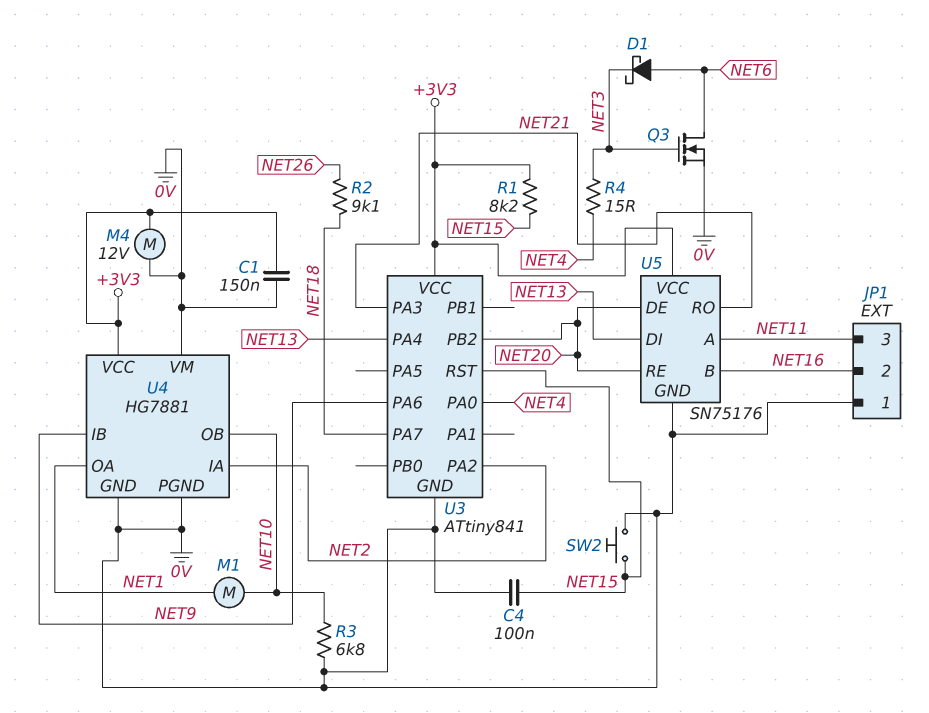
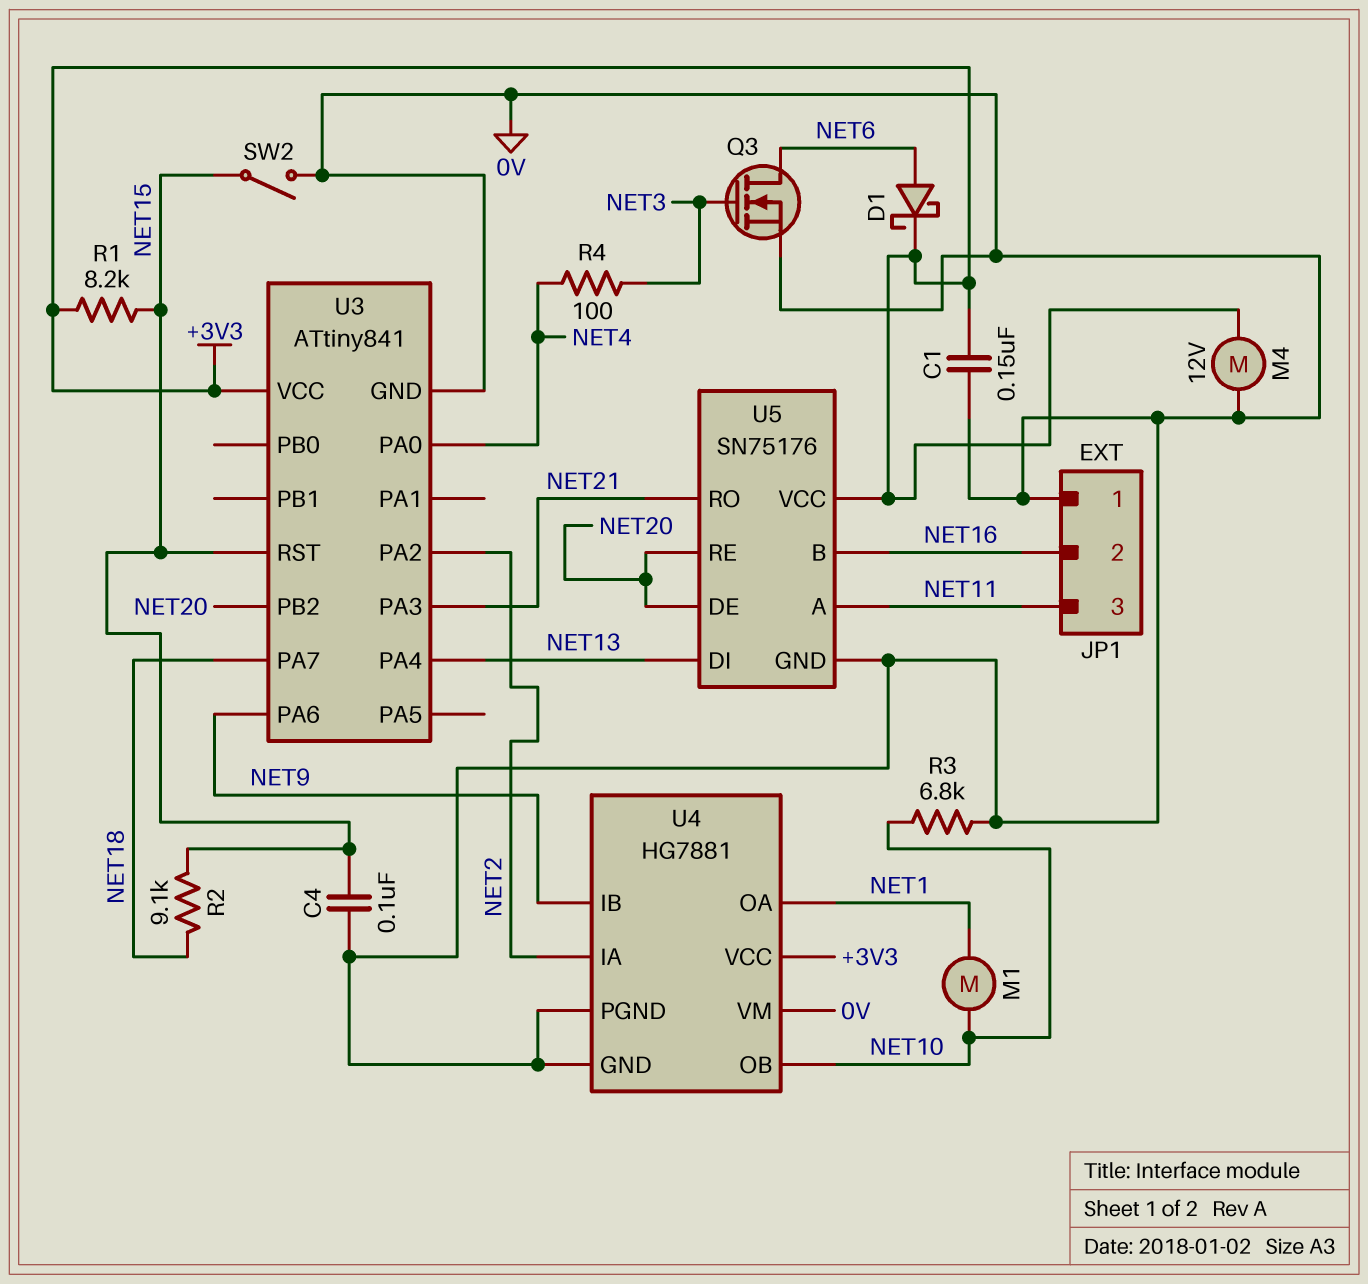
D1: schottky (A NET6, K NET3) -> schottky (A NET6, K +3V3)
R2: 9.1k (NET18, NET26) -> 9.1k (NET15, NET18)
R4: 15 (NET3, NET4) -> 100 (NET3, NET4)
SW2: button (0V, NET15) -> switch (0V, NET15)

